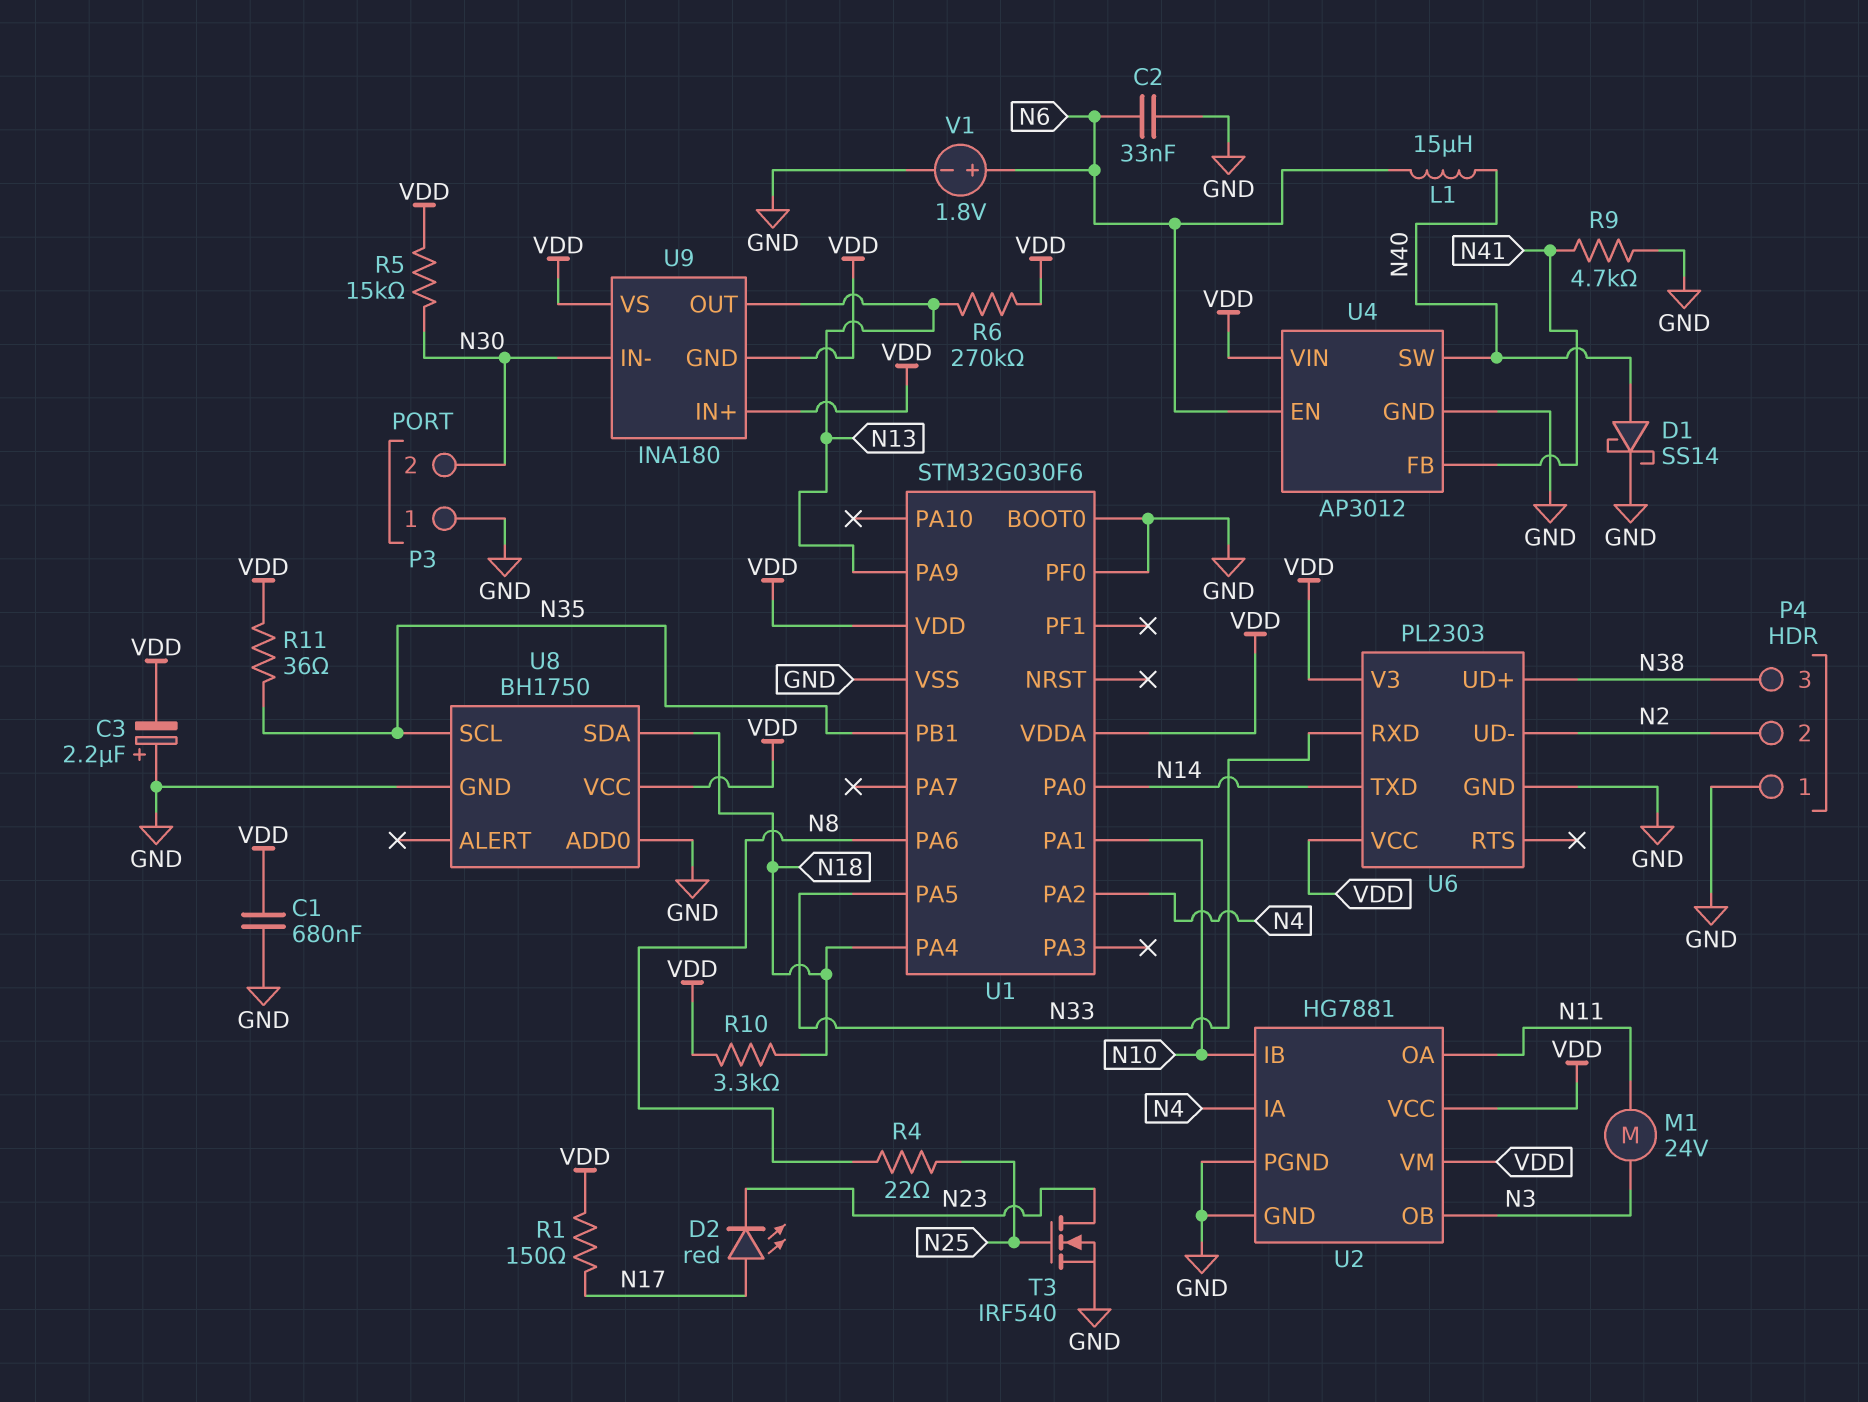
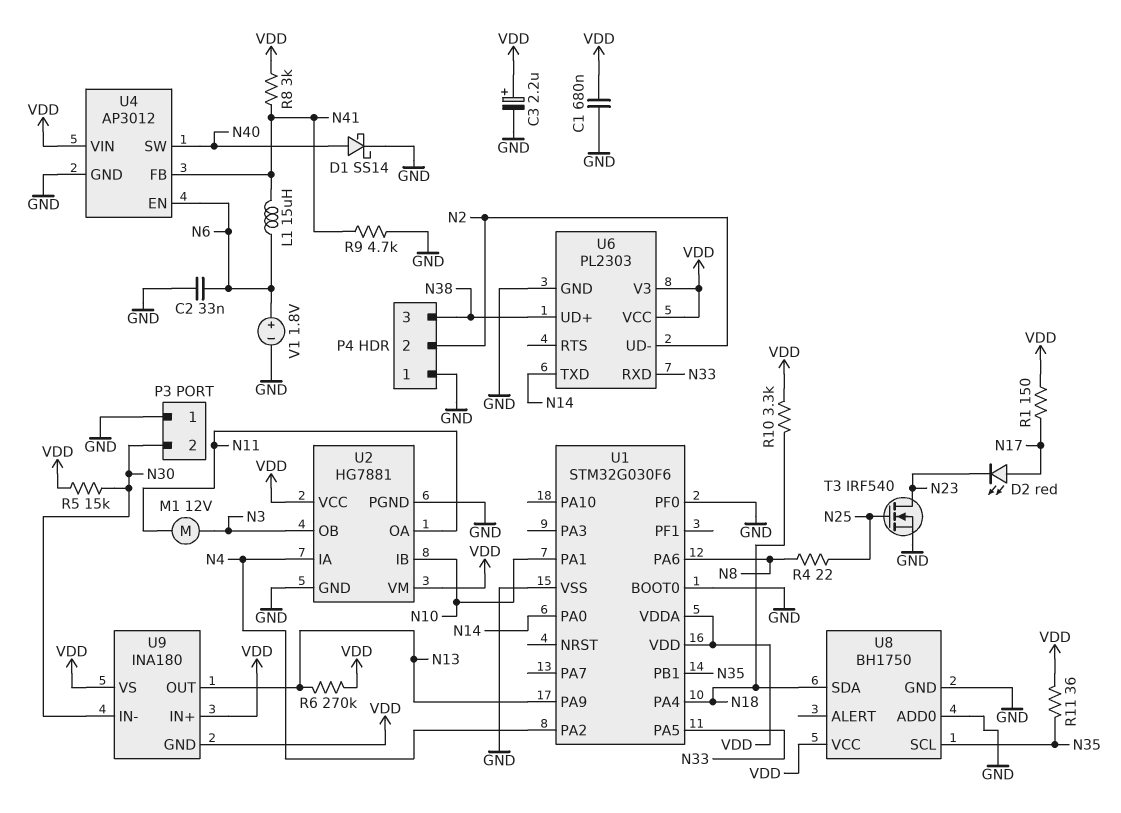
C3: 2.2uF (plus GND, minus VDD) -> 2.2uF (plus VDD, minus GND)
L1: 15uH (N6, N40) -> 15uH (N6, N41)
M1: motor 24V (N3, N11) -> motor 12V (N3, N11)
R8: none -> 3k (N41, VDD)

